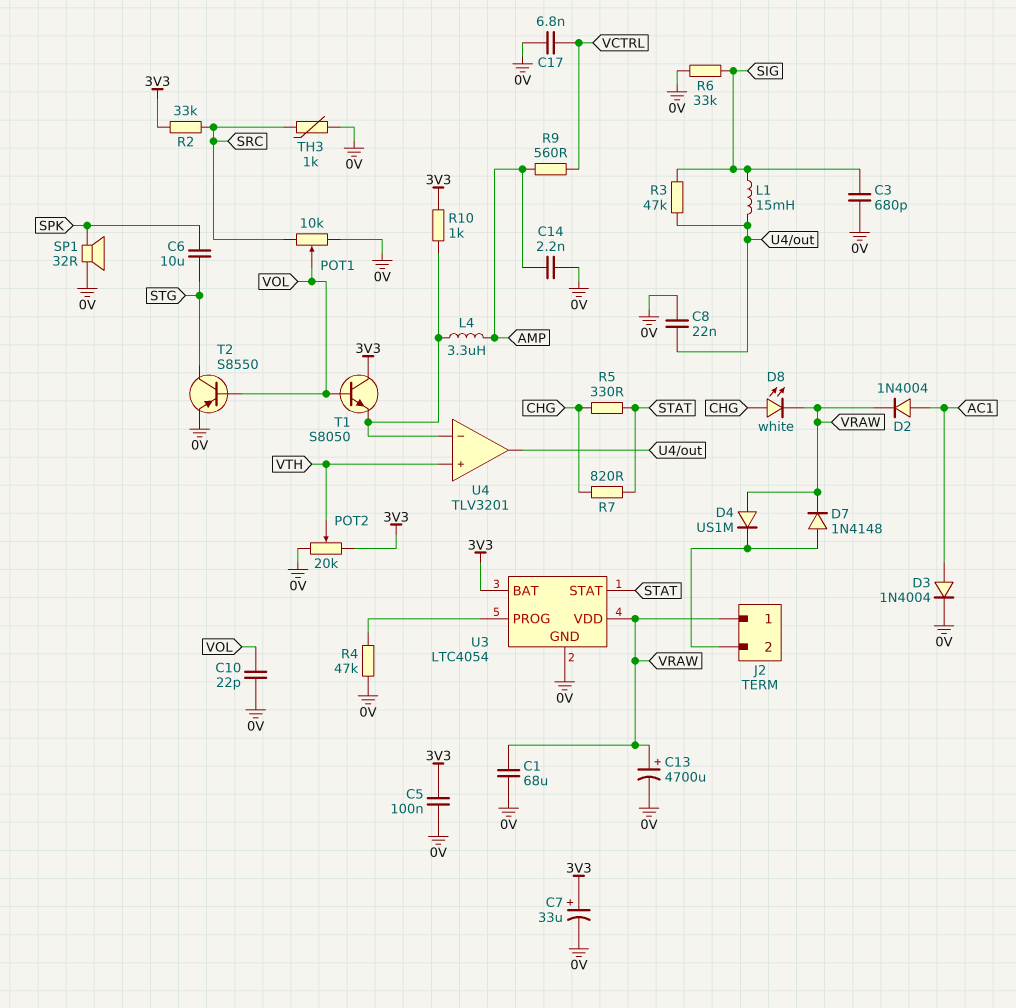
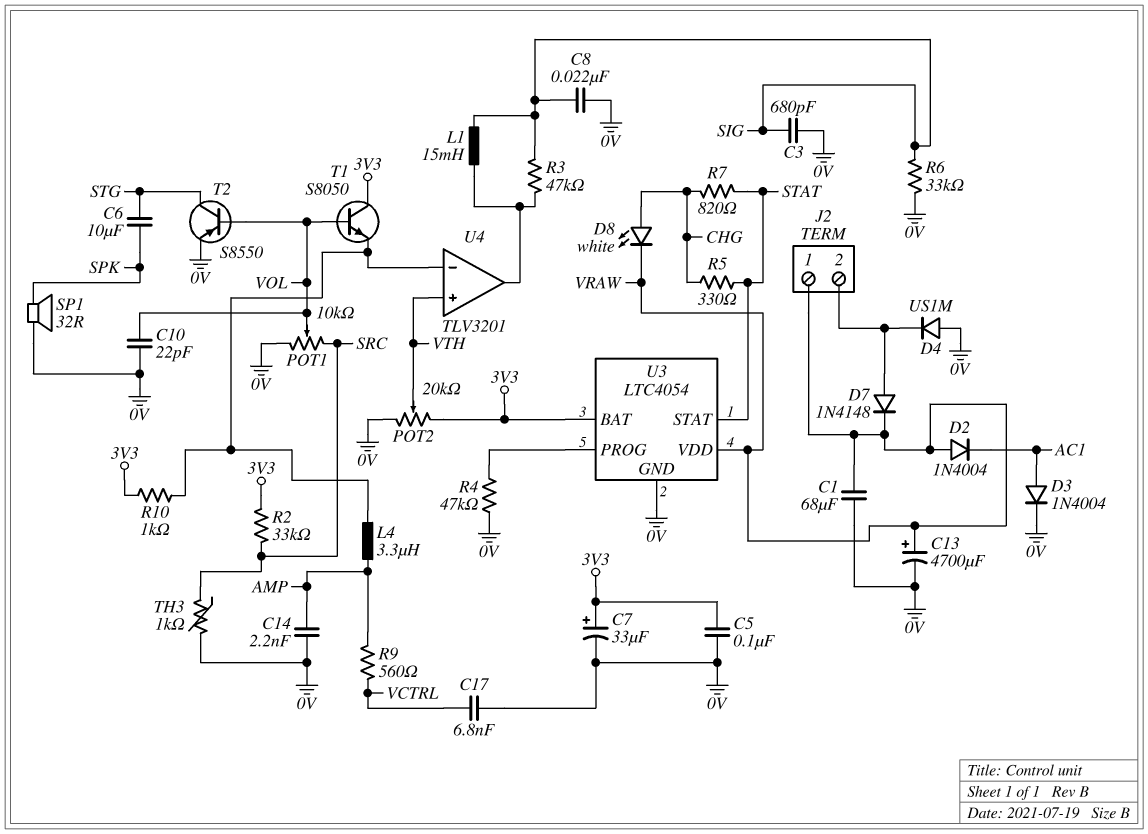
C8: 22nF (0V, U4/out) -> 22nF (0V, SIG)
D2: diode 1N4004 (A AC1, K VRAW) -> diode 1N4004 (A VRAW, K AC1)
D4: diode US1M (A VRAW, K J2/2) -> diode US1M (A 0V, K J2/2)

